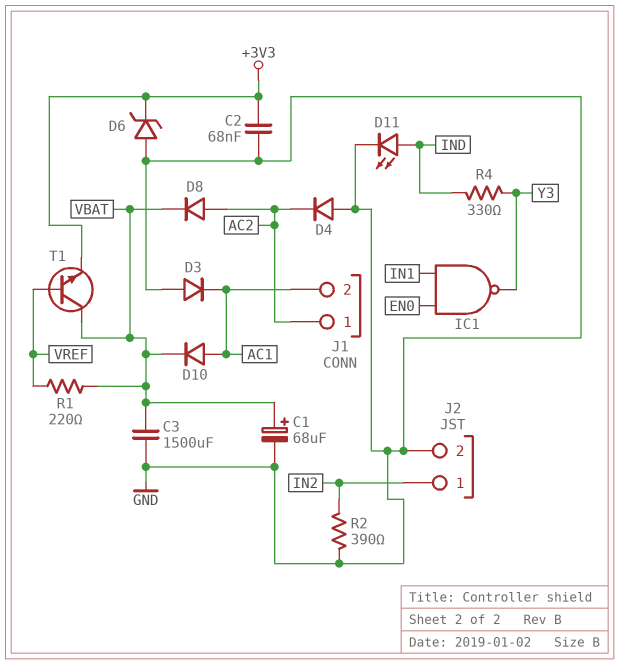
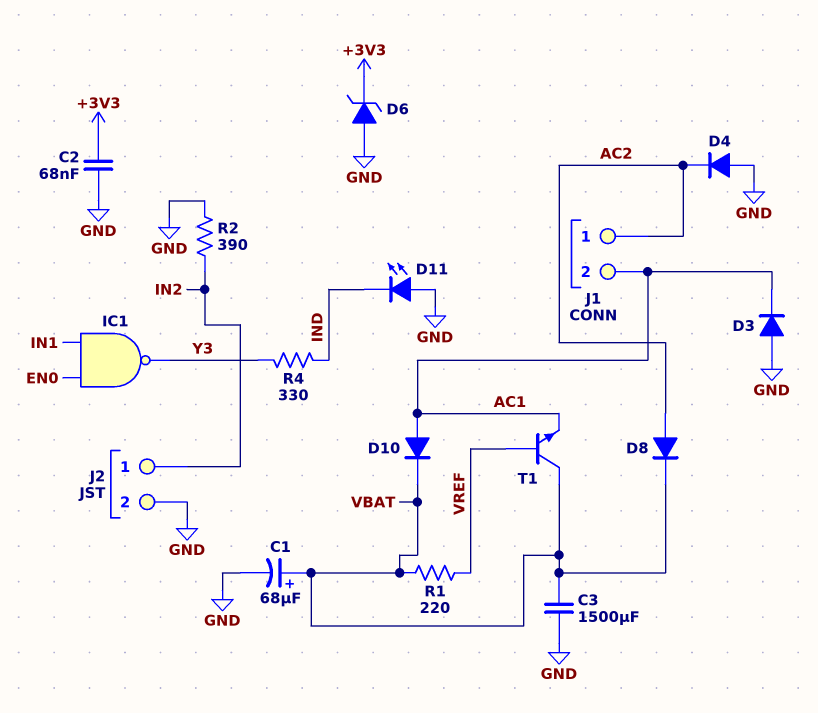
D11: LED (A IND, K GND) -> LED (A GND, K IND)
T1: NPN (B VREF, C VBAT, E +3V3) -> NPN (B VREF, C VBAT, E AC1)

